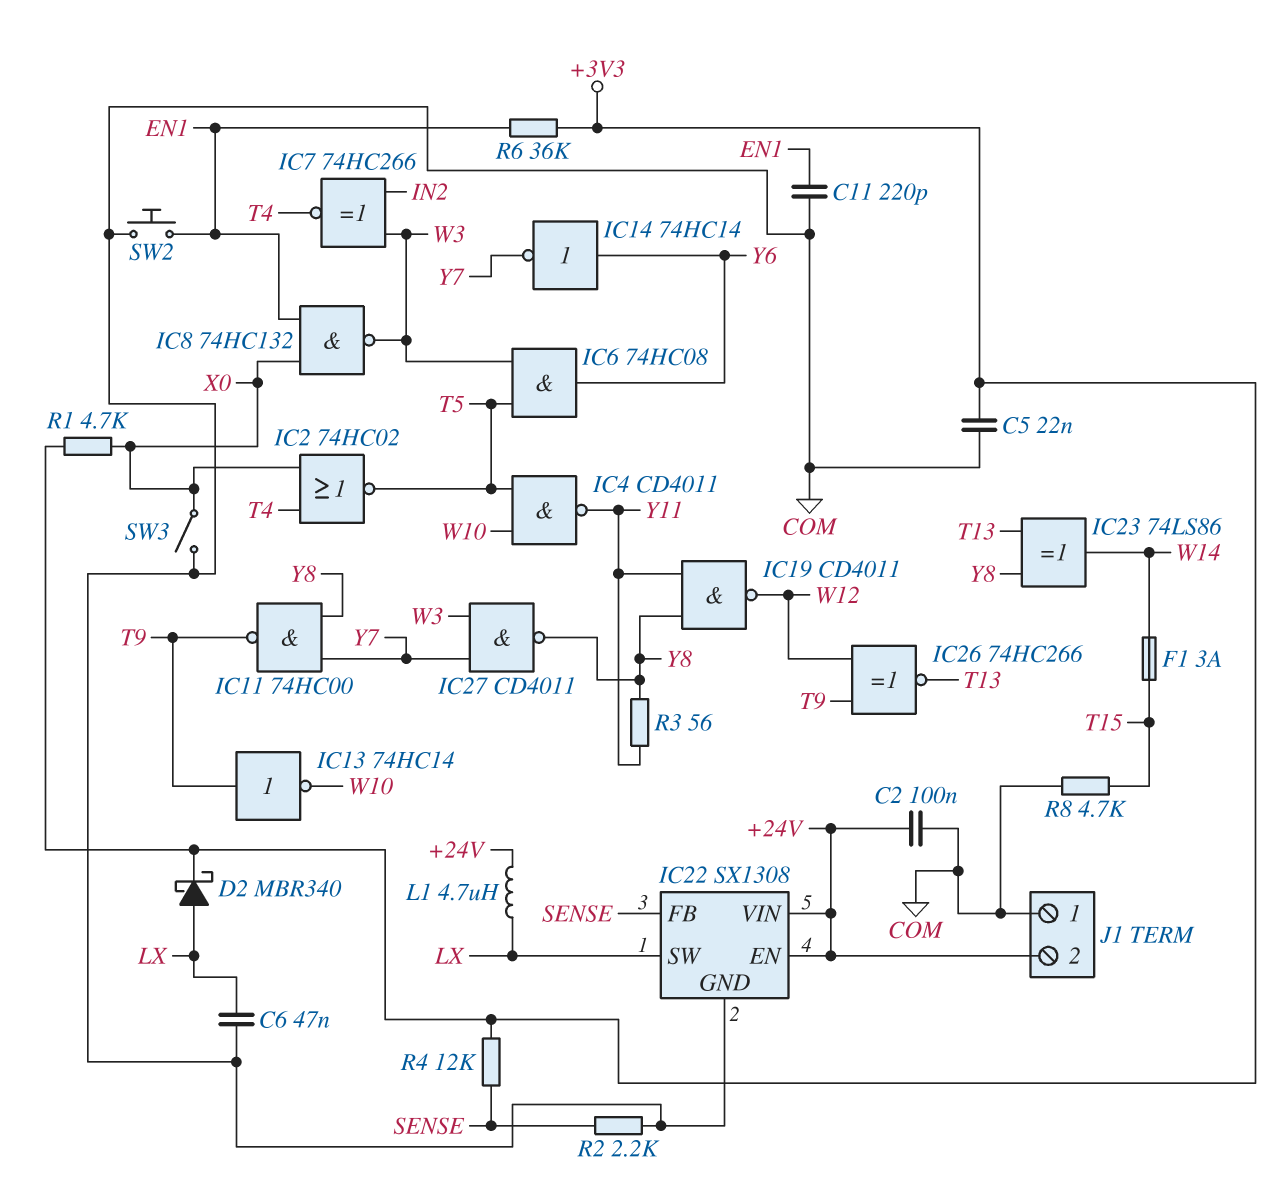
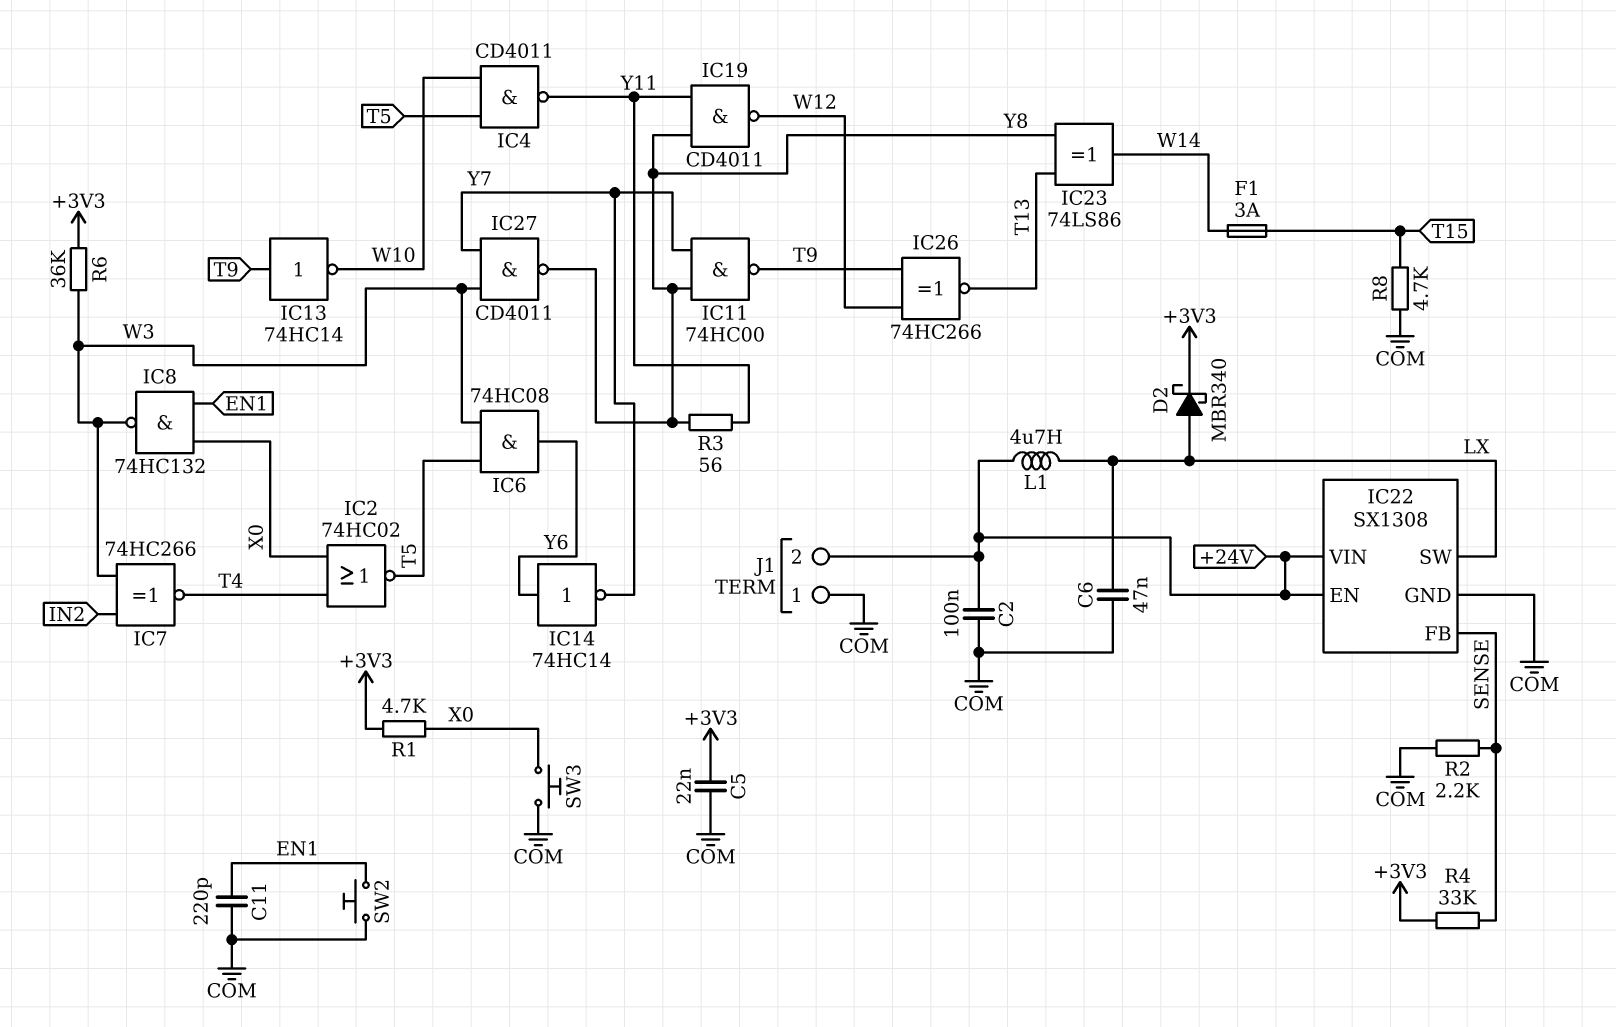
R4: 12k (+3V3, SENSE) -> 33k (+3V3, SENSE)
R6: 36k (+3V3, EN1) -> 36k (+3V3, W3)
SW3: switch (COM, X0) -> button (COM, X0)

